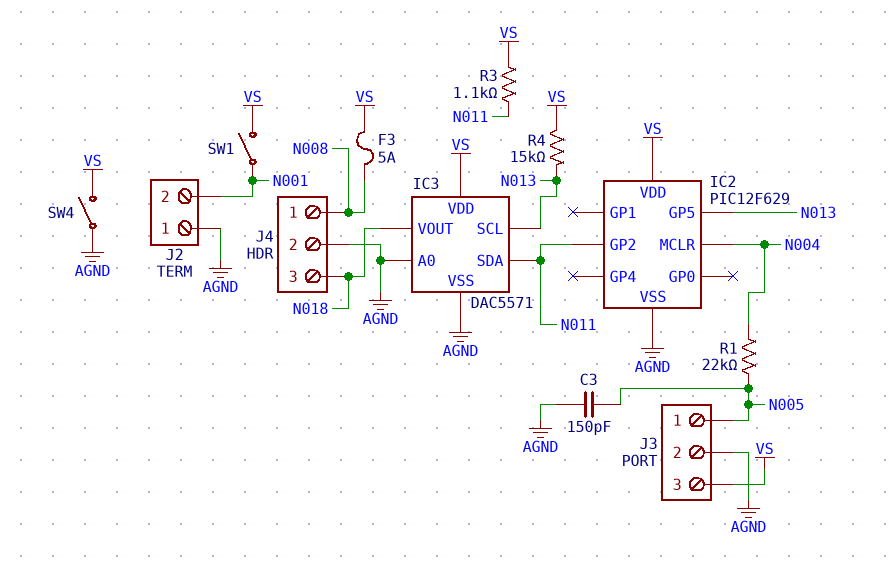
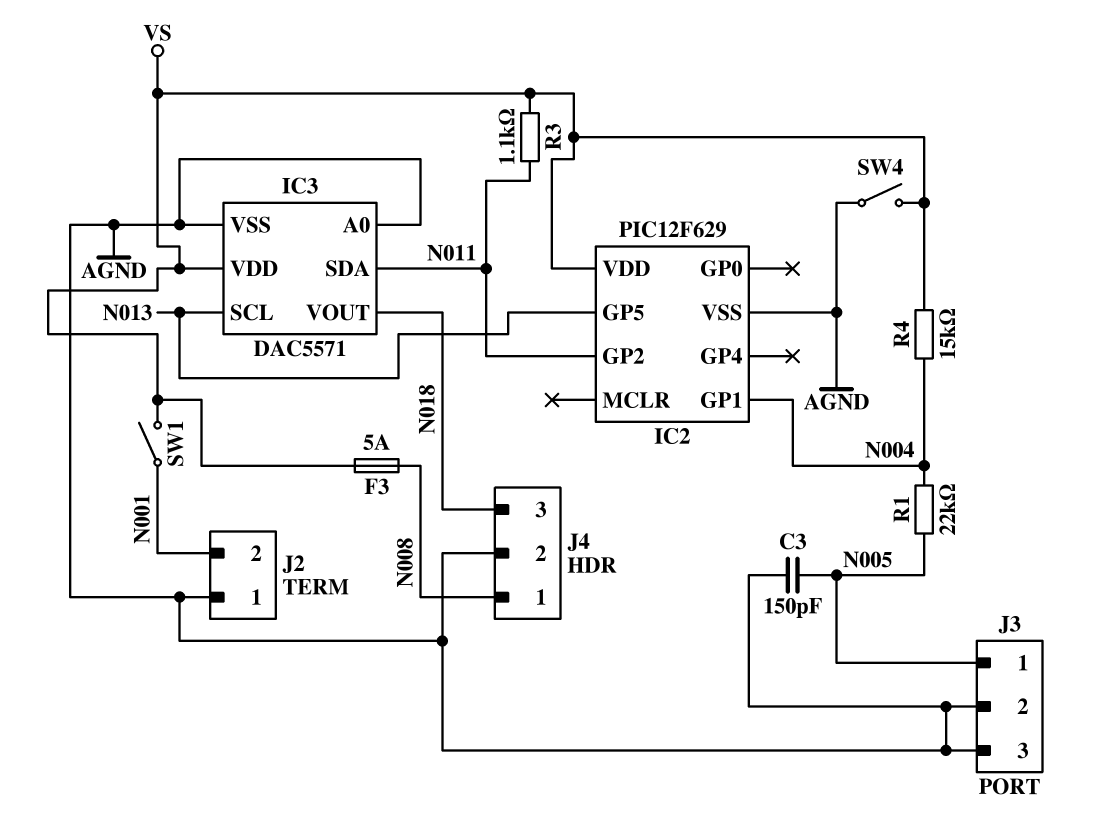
IC2 pin GP1: none -> N004
IC2 pin MCLR: N004 -> none
J3 pin 3: VS -> AGND
R4: 15k (N013, VS) -> 15k (N004, VS)

